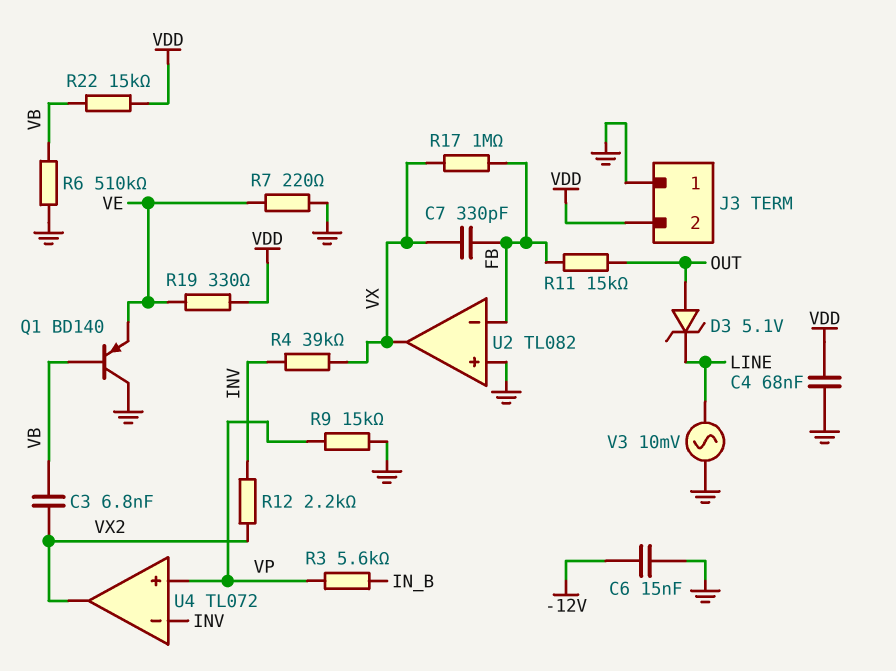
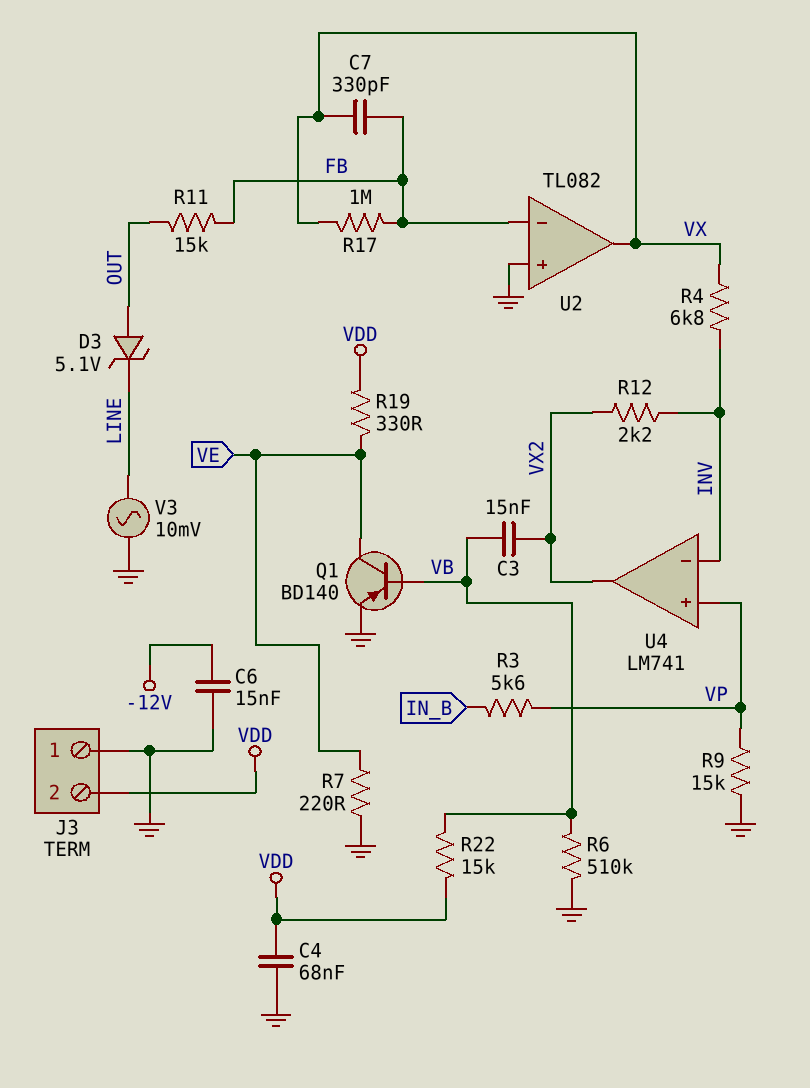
C3: 6.8nF (VB, VX2) -> 15nF (VB, VX2)
Q1: PNP BD140 (B VB, C GND, E VE) -> PNP BD140 (B VB, C VE, E GND)
R4: 39k (INV, VX) -> 6.8k (INV, VX)
U4: TL072 -> LM741

